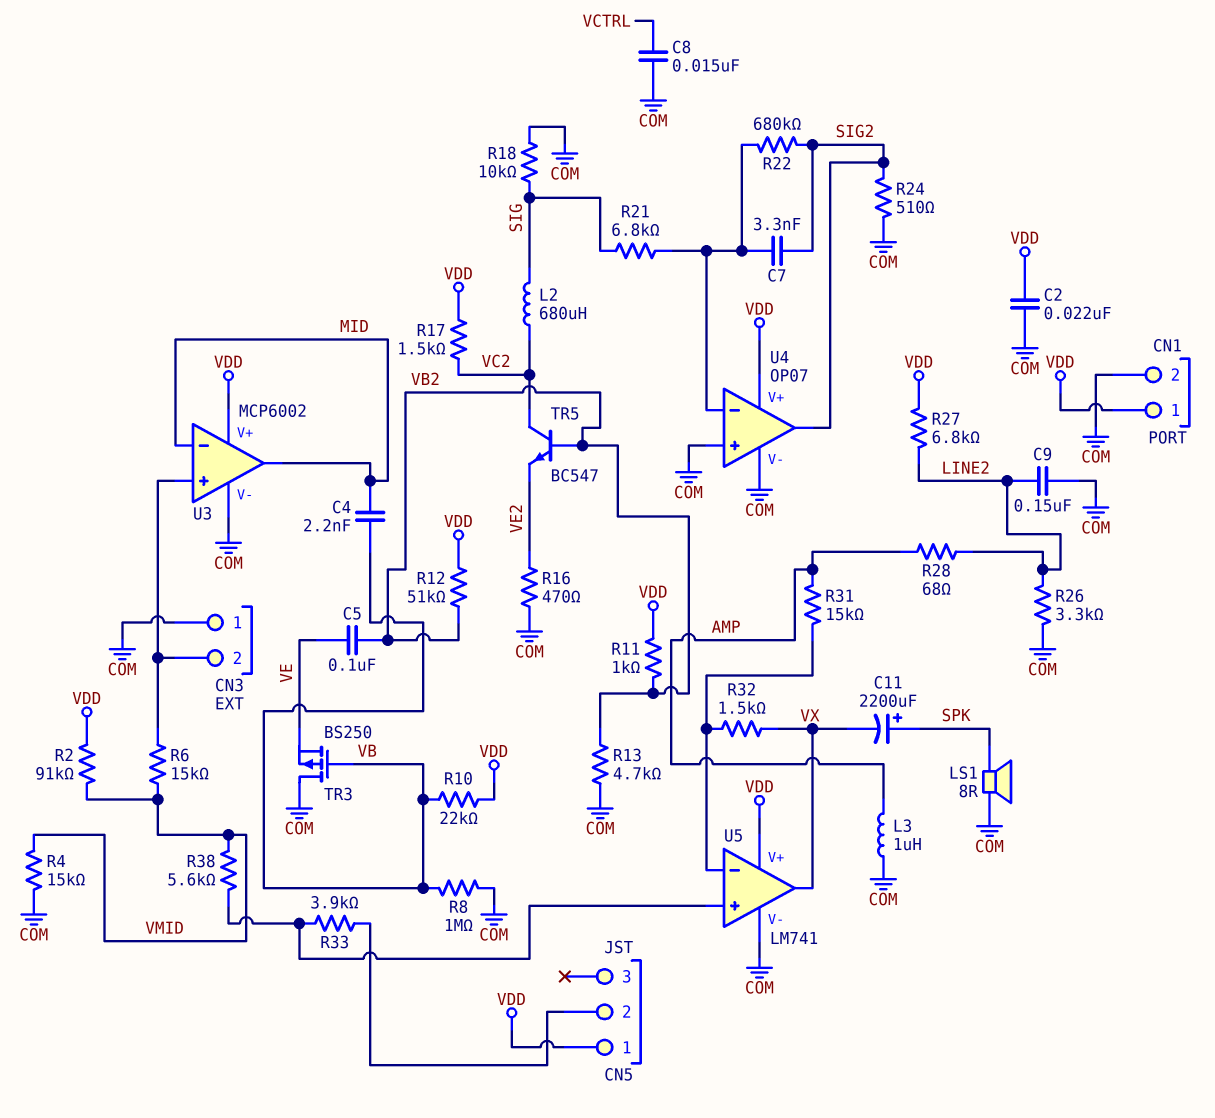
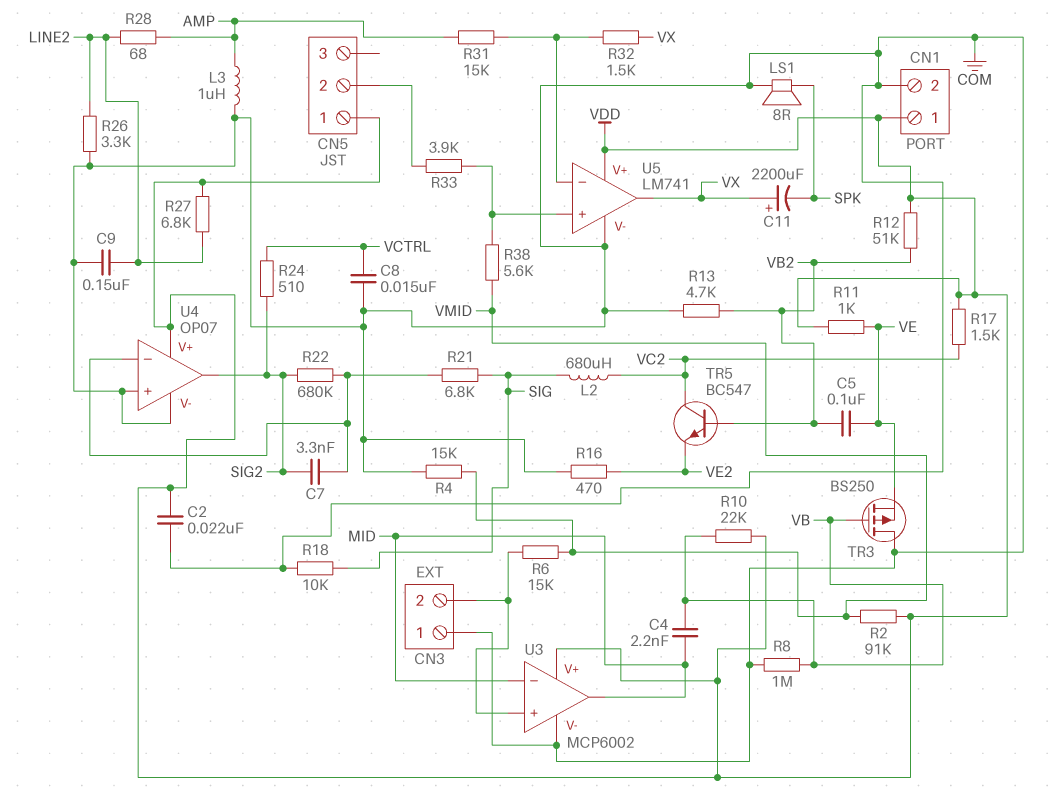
C11: 2200uF (plus SPK, minus VX) -> 2200uF (plus VX, minus SPK)
R11: 1k (VB2, VDD) -> 1k (VDD, VE)
R24: 510 (COM, SIG2) -> 510 (SIG2, VCTRL)

